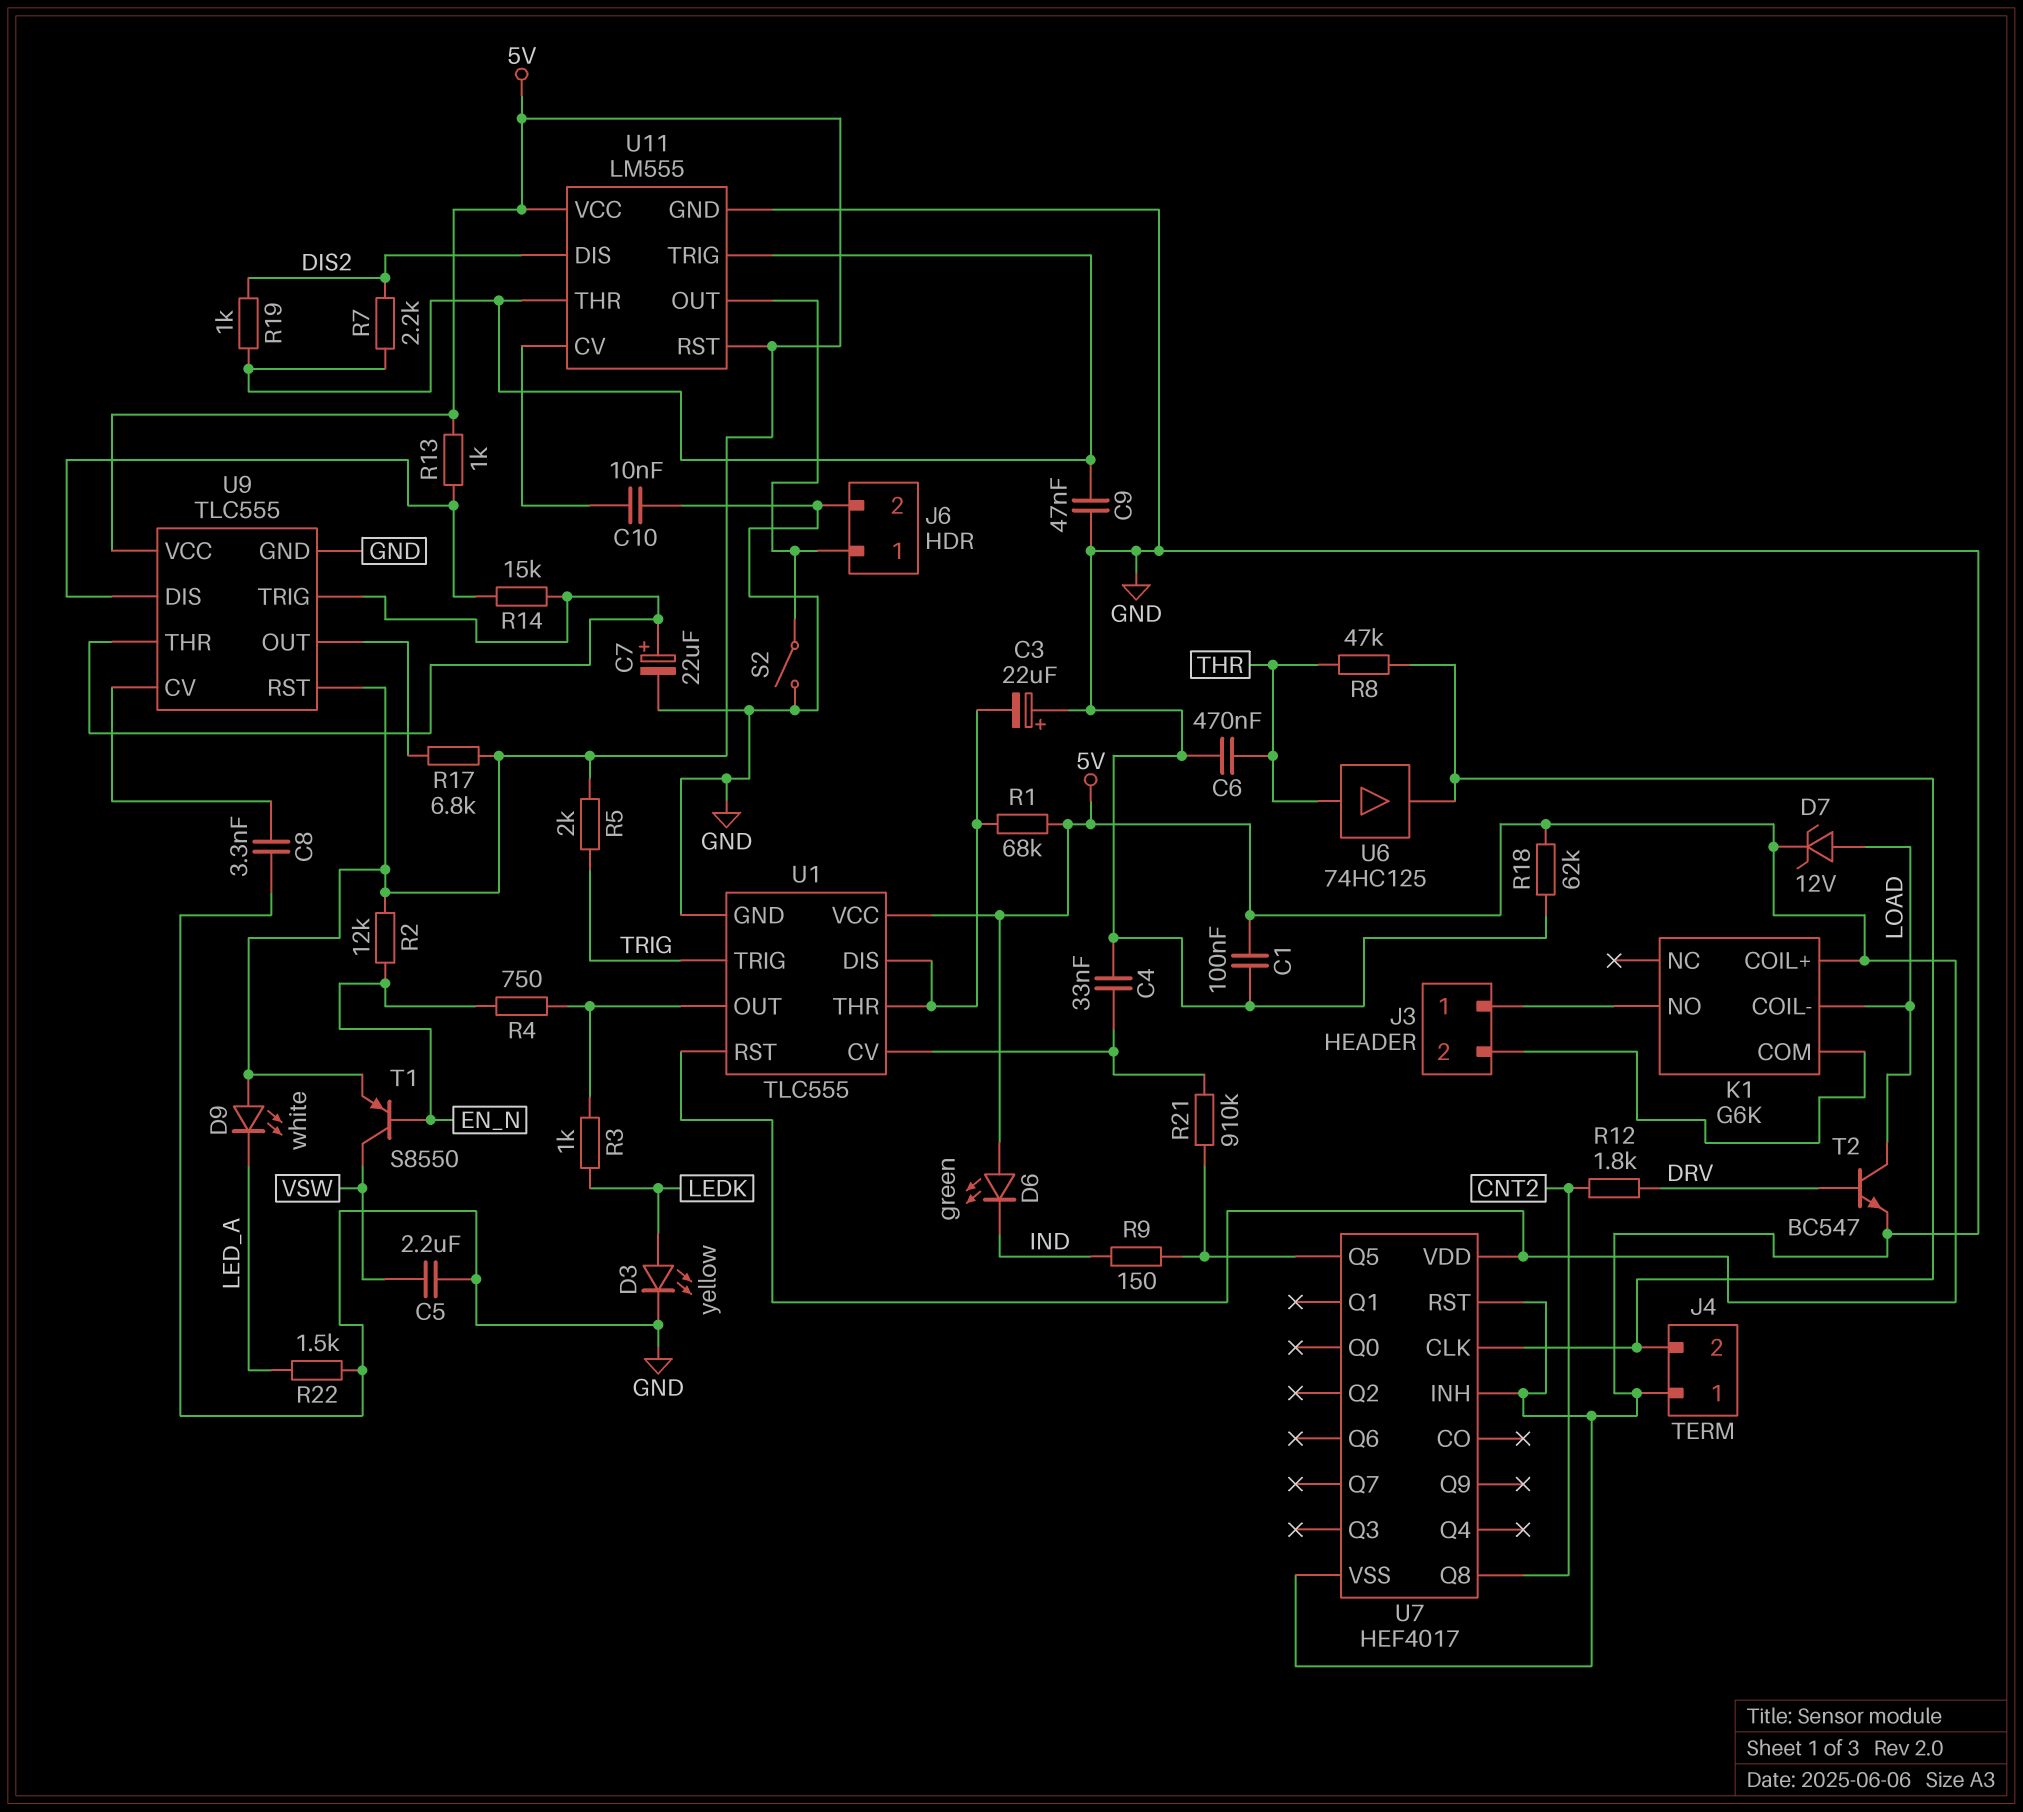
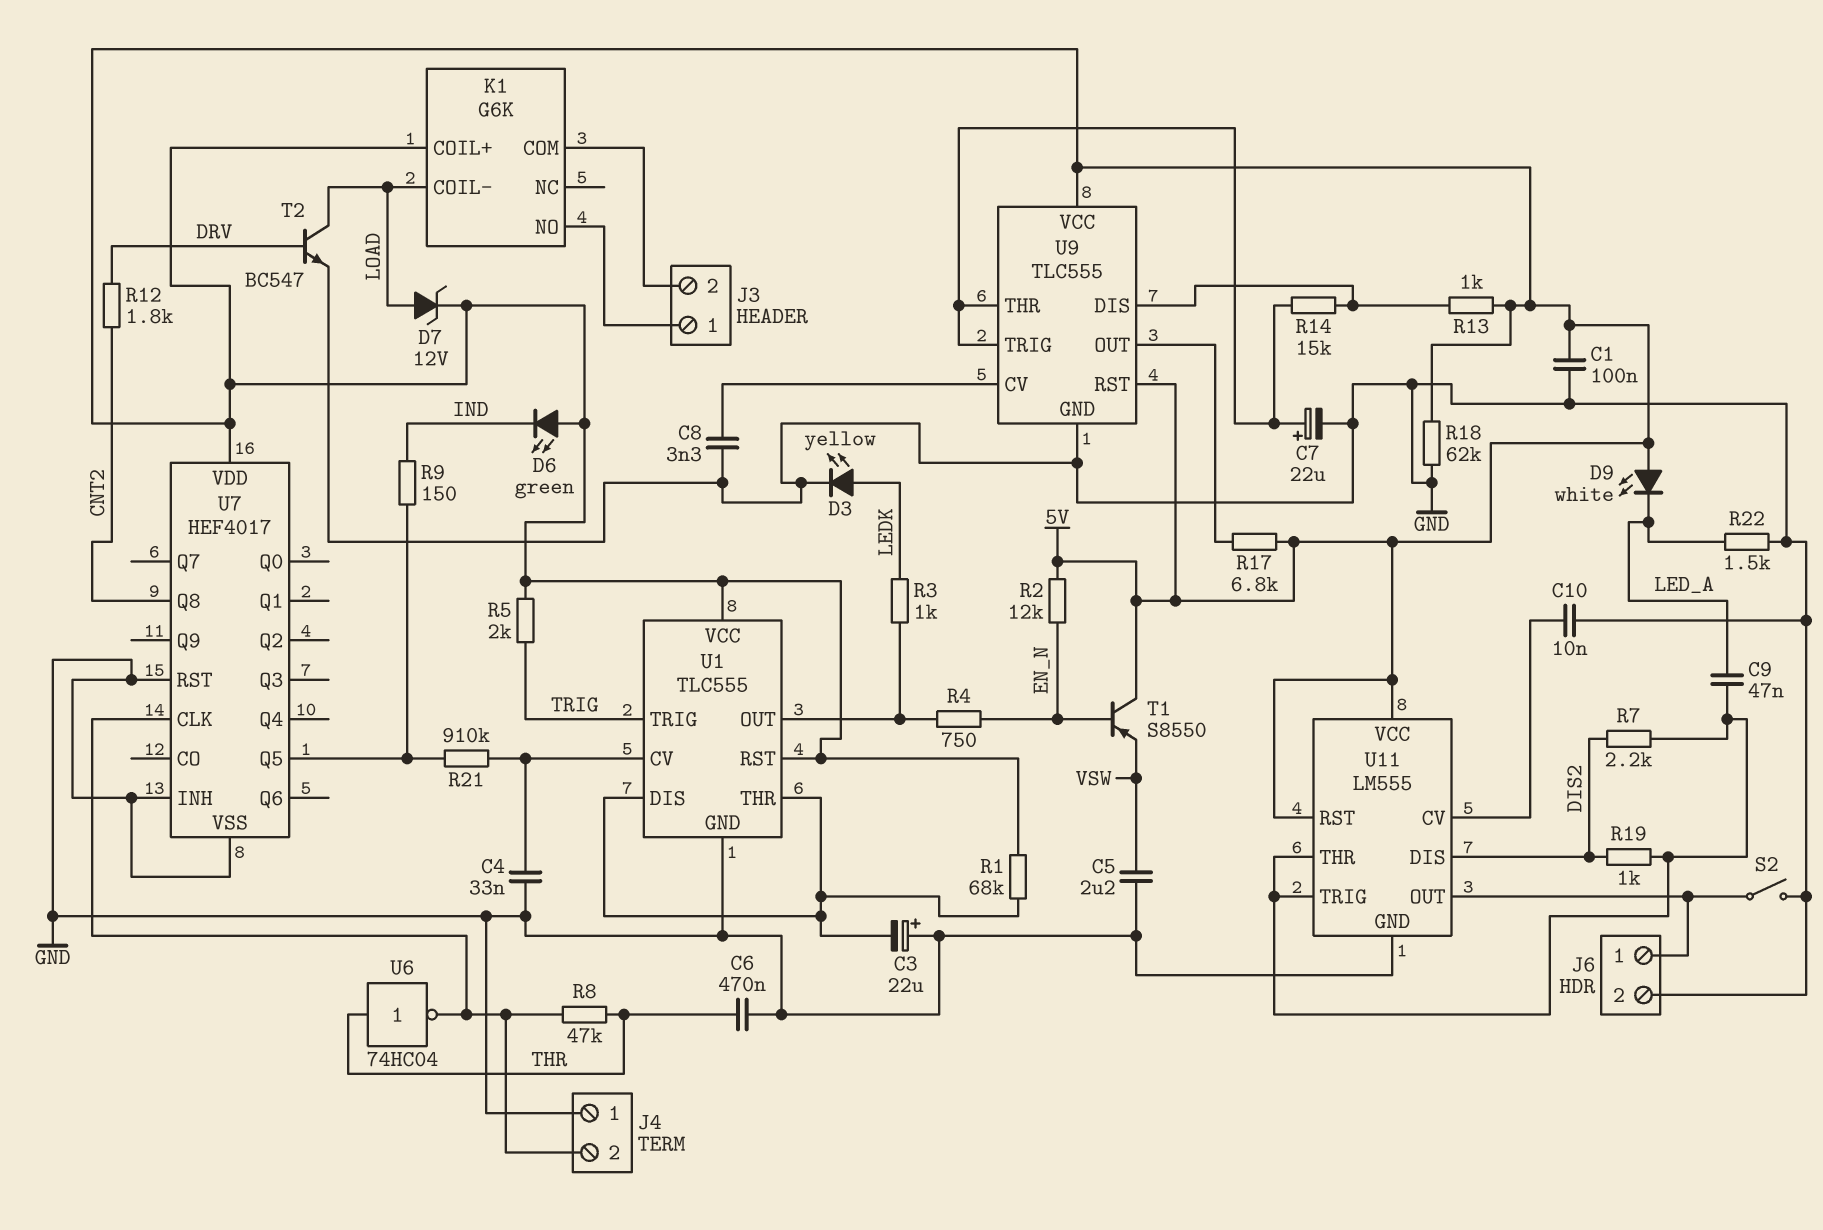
C9: 47nF (GND, U11/THR) -> 47nF (LED_A, U11/THR)
T1: PNP S8550 (B EN_N, C VSW, E 5V) -> PNP S8550 (B EN_N, C 5V, E VSW)
U6: buffer 74HC125 (in THR, out J4/2) -> NOT 74HC04 (in THR, out J4/2)

